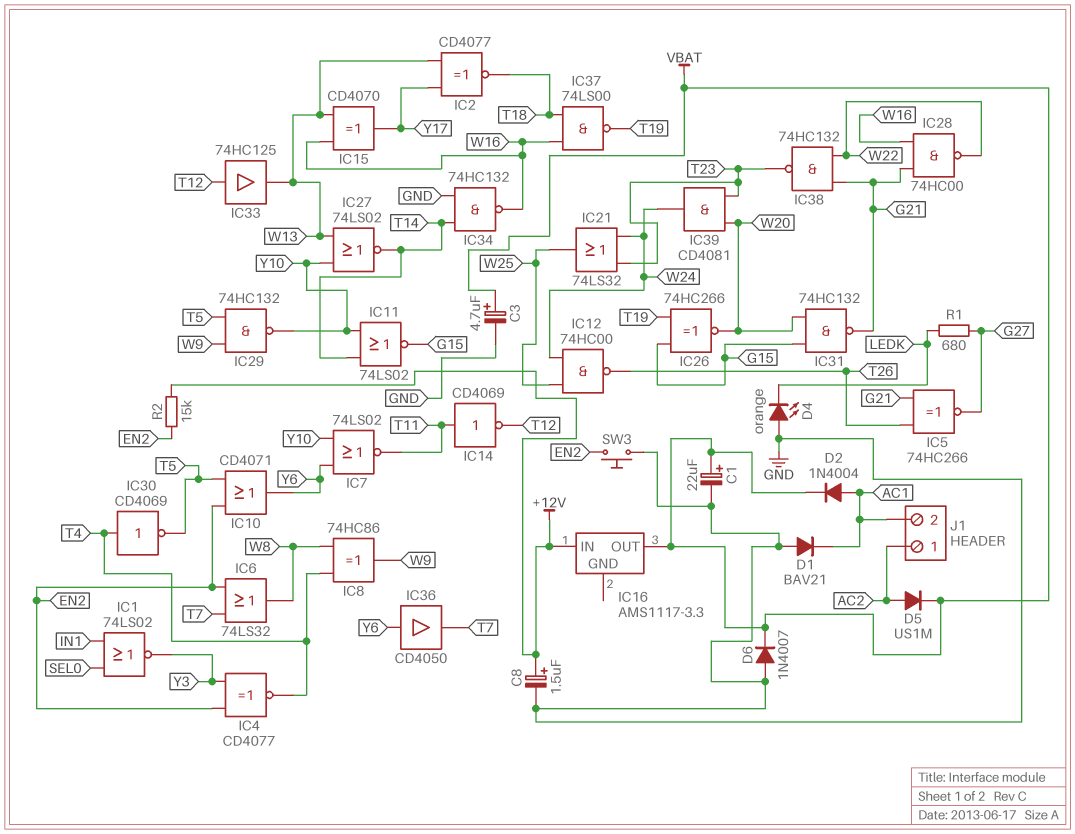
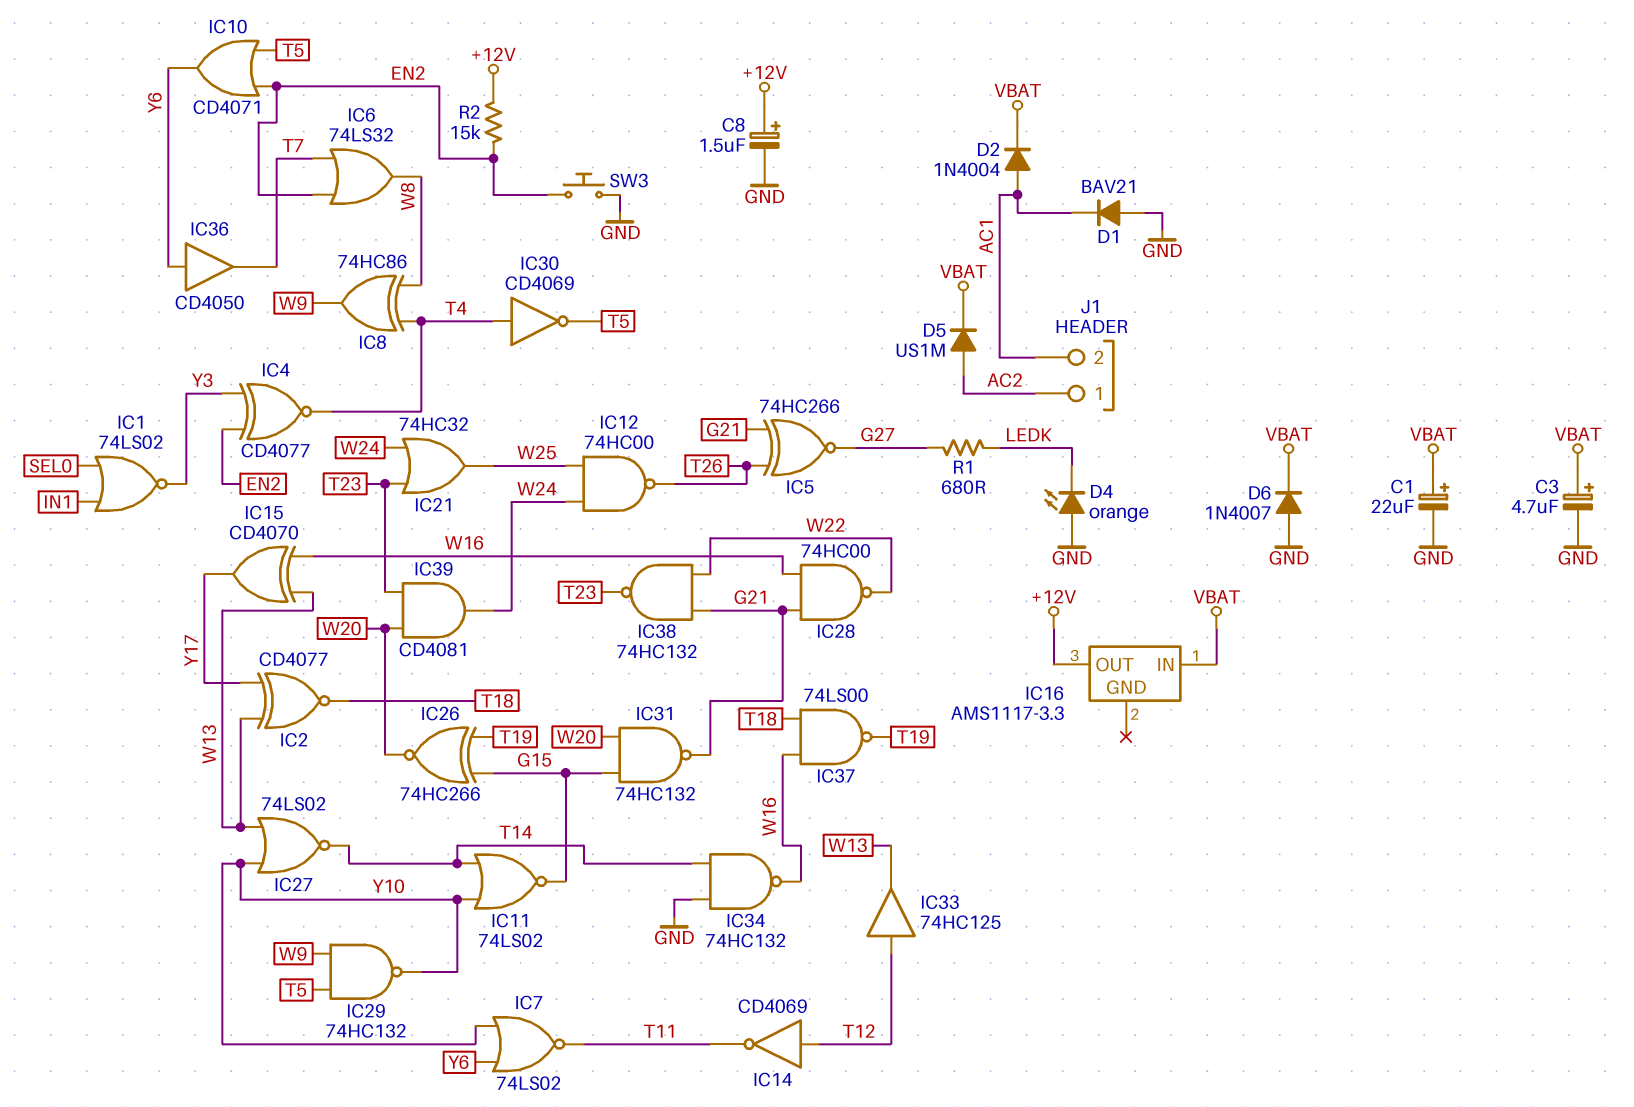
IC14: NOT CD4069 (in T11, out T12) -> NOT CD4069 (in T12, out T11)
IC16 pin IN: +12V -> VBAT
IC16 pin OUT: VBAT -> +12V
IC21: OR 74LS32 (in T23, in W24, out W25) -> OR 74HC32 (in T23, in W24, out W25)

